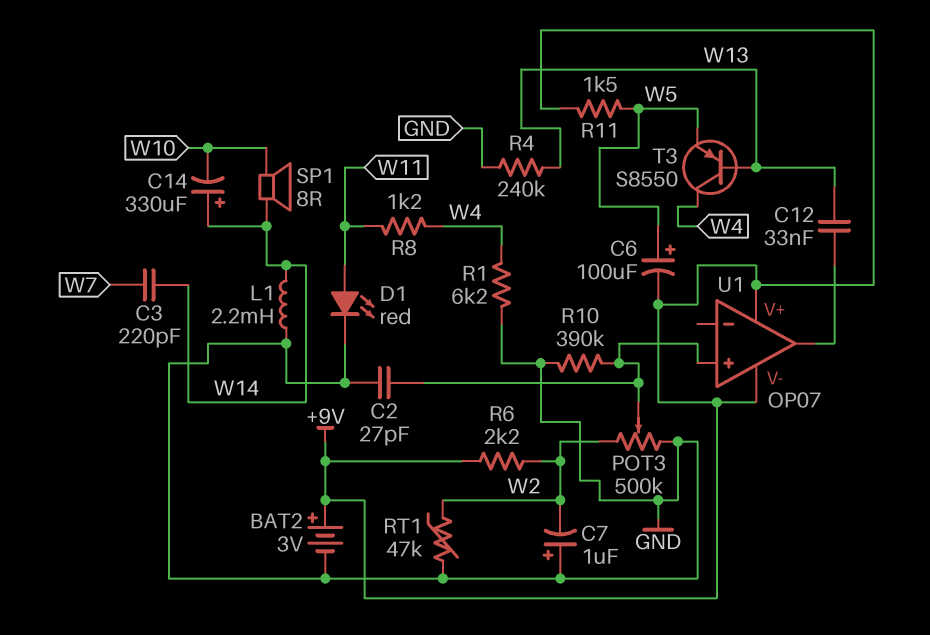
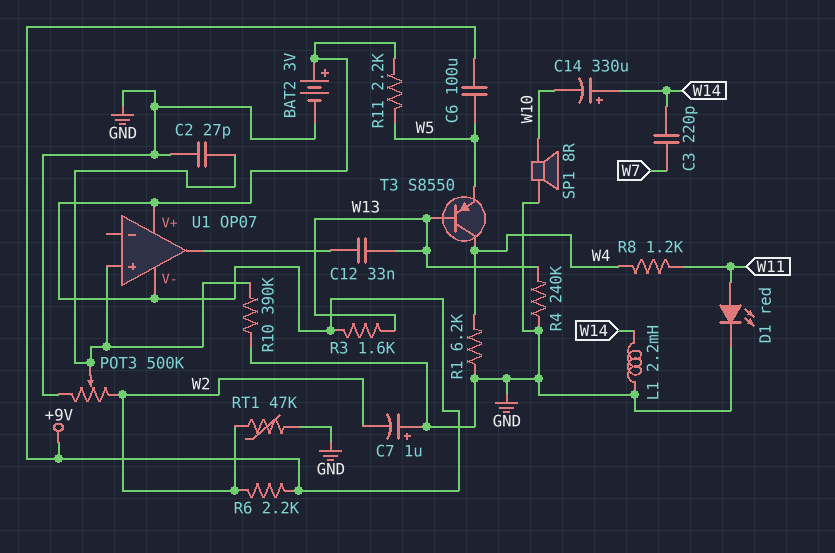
C6: 100uF (plus W5, minus +9V) -> 100uF (+9V, W5)
R3: none -> 1.6k (+9V, W13)
R11: 1.5k (+9V, W5) -> 2.2k (+9V, W5)
SP1: speaker 8R (W10, W14) -> speaker 8R (GND, W10)

